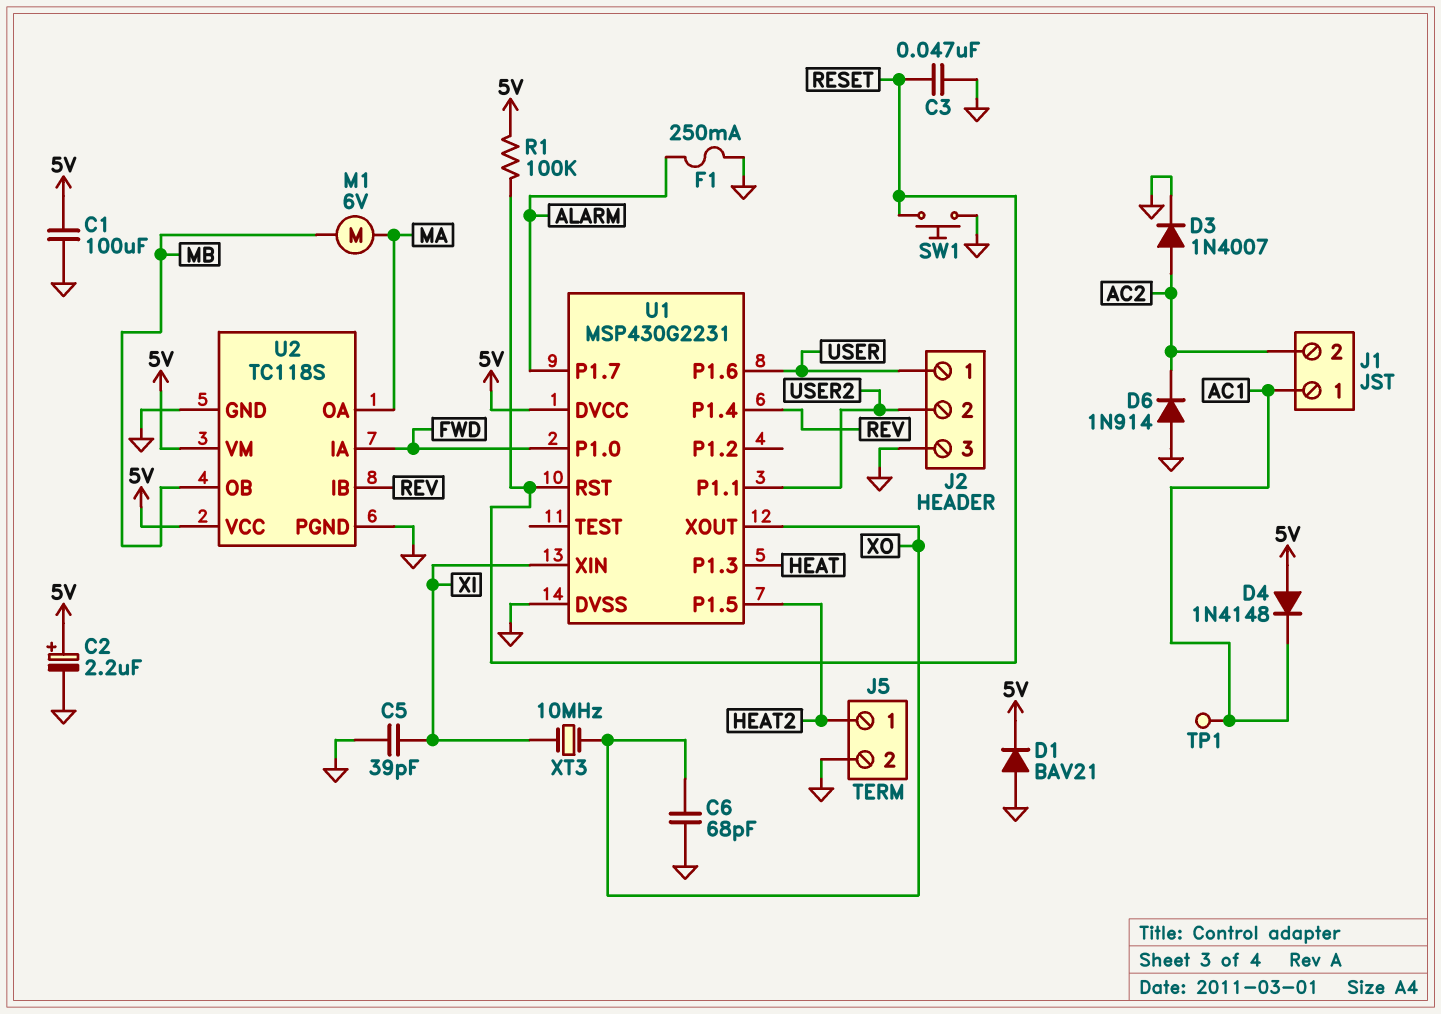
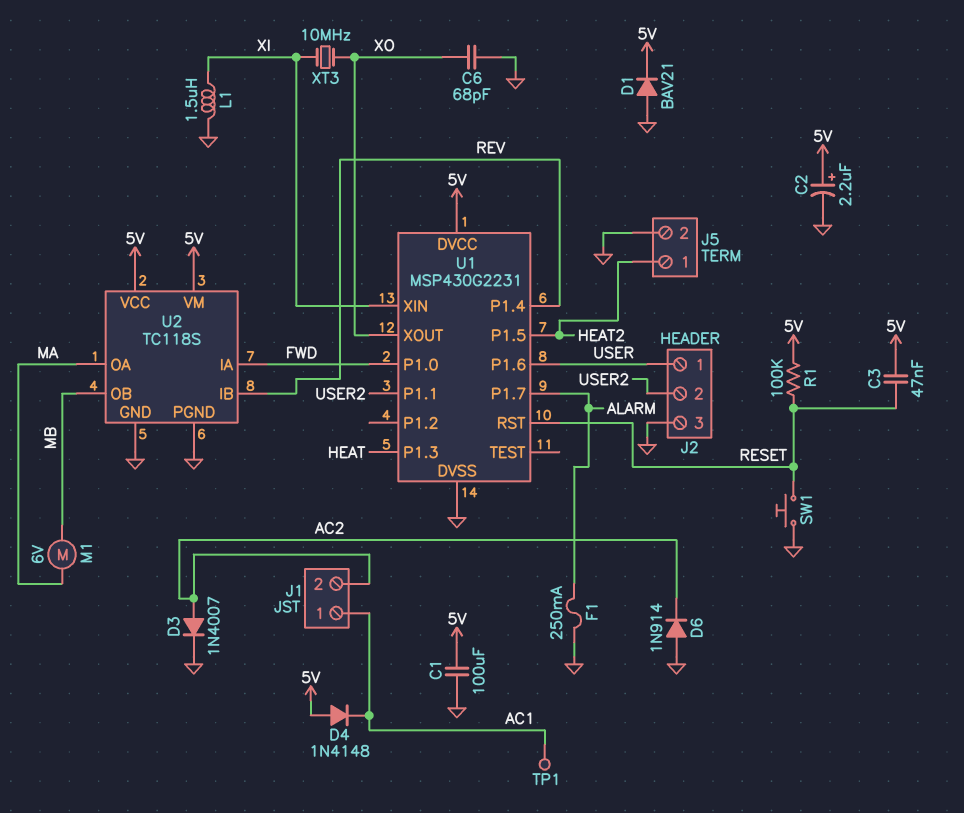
C3: 47nF (GND, RESET) -> 47nF (5V, RESET)
C5: 39pF (GND, XI) -> none
L1: none -> 1.5uH (GND, XI)

